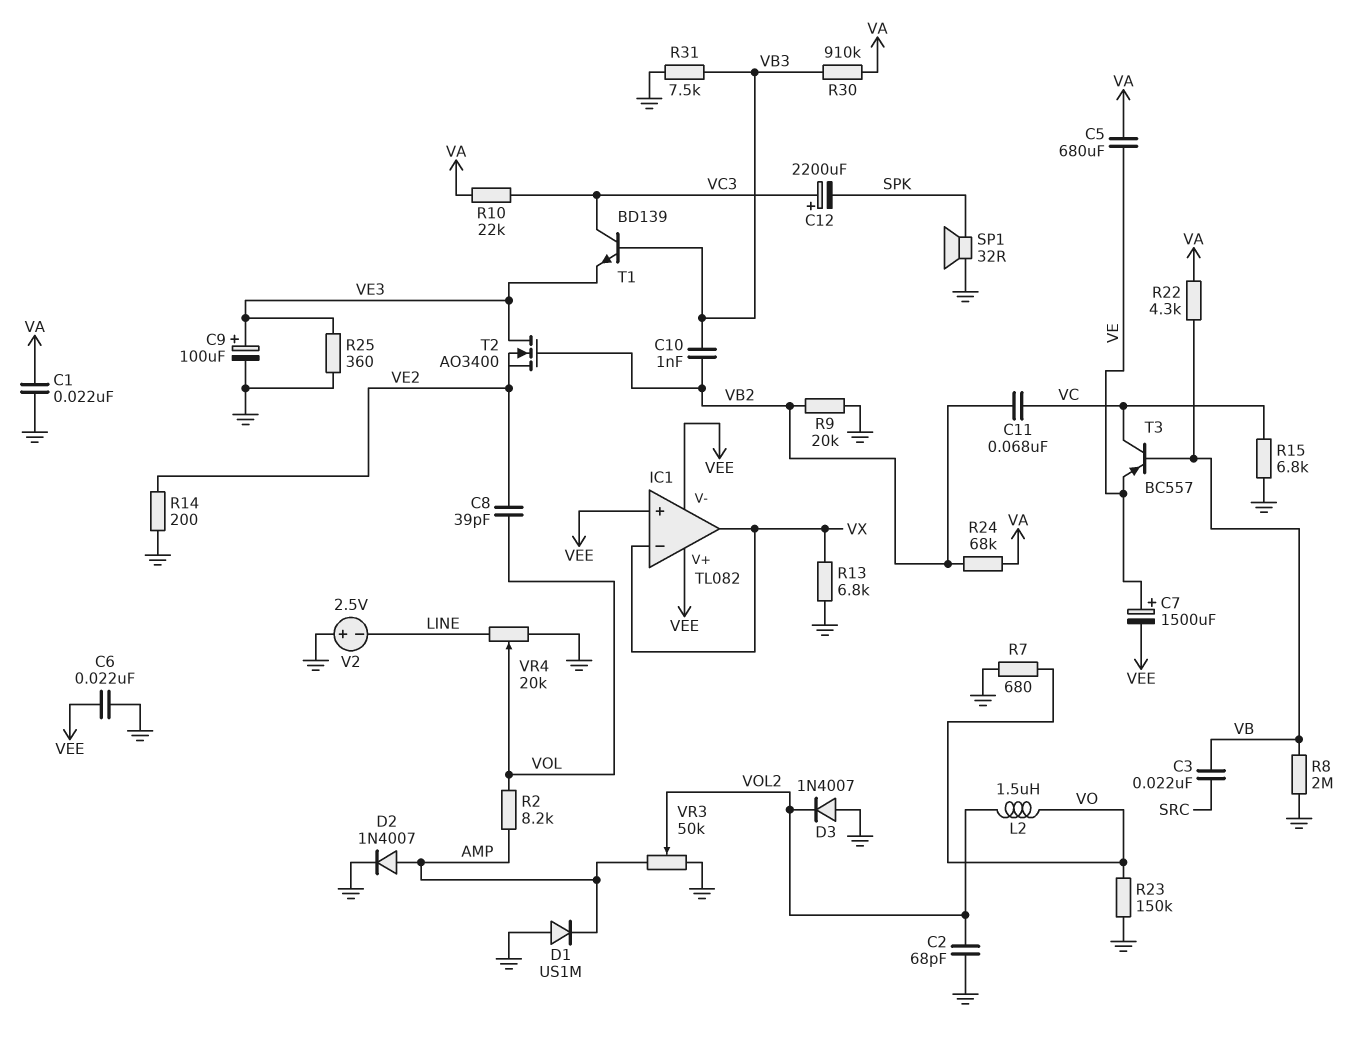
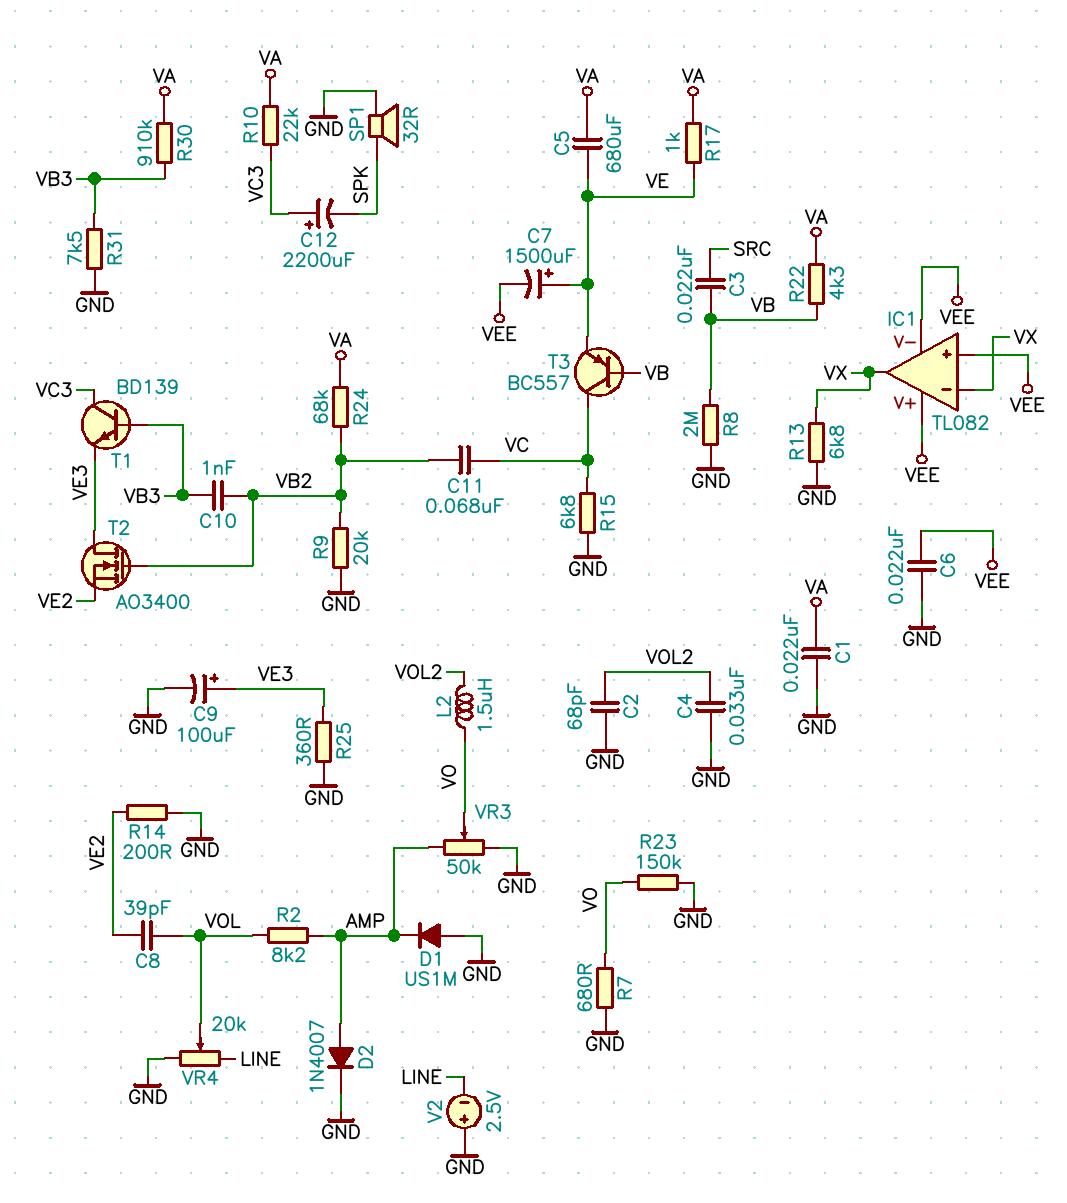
C4: none -> 33nF (GND, VOL2)
D3: diode 1N4007 (A GND, K VOL2) -> none
R17: none -> 1k (VA, VE)
VR3: 50k (AMP, GND, wiper VOL2) -> 50k (AMP, GND, wiper VO)

